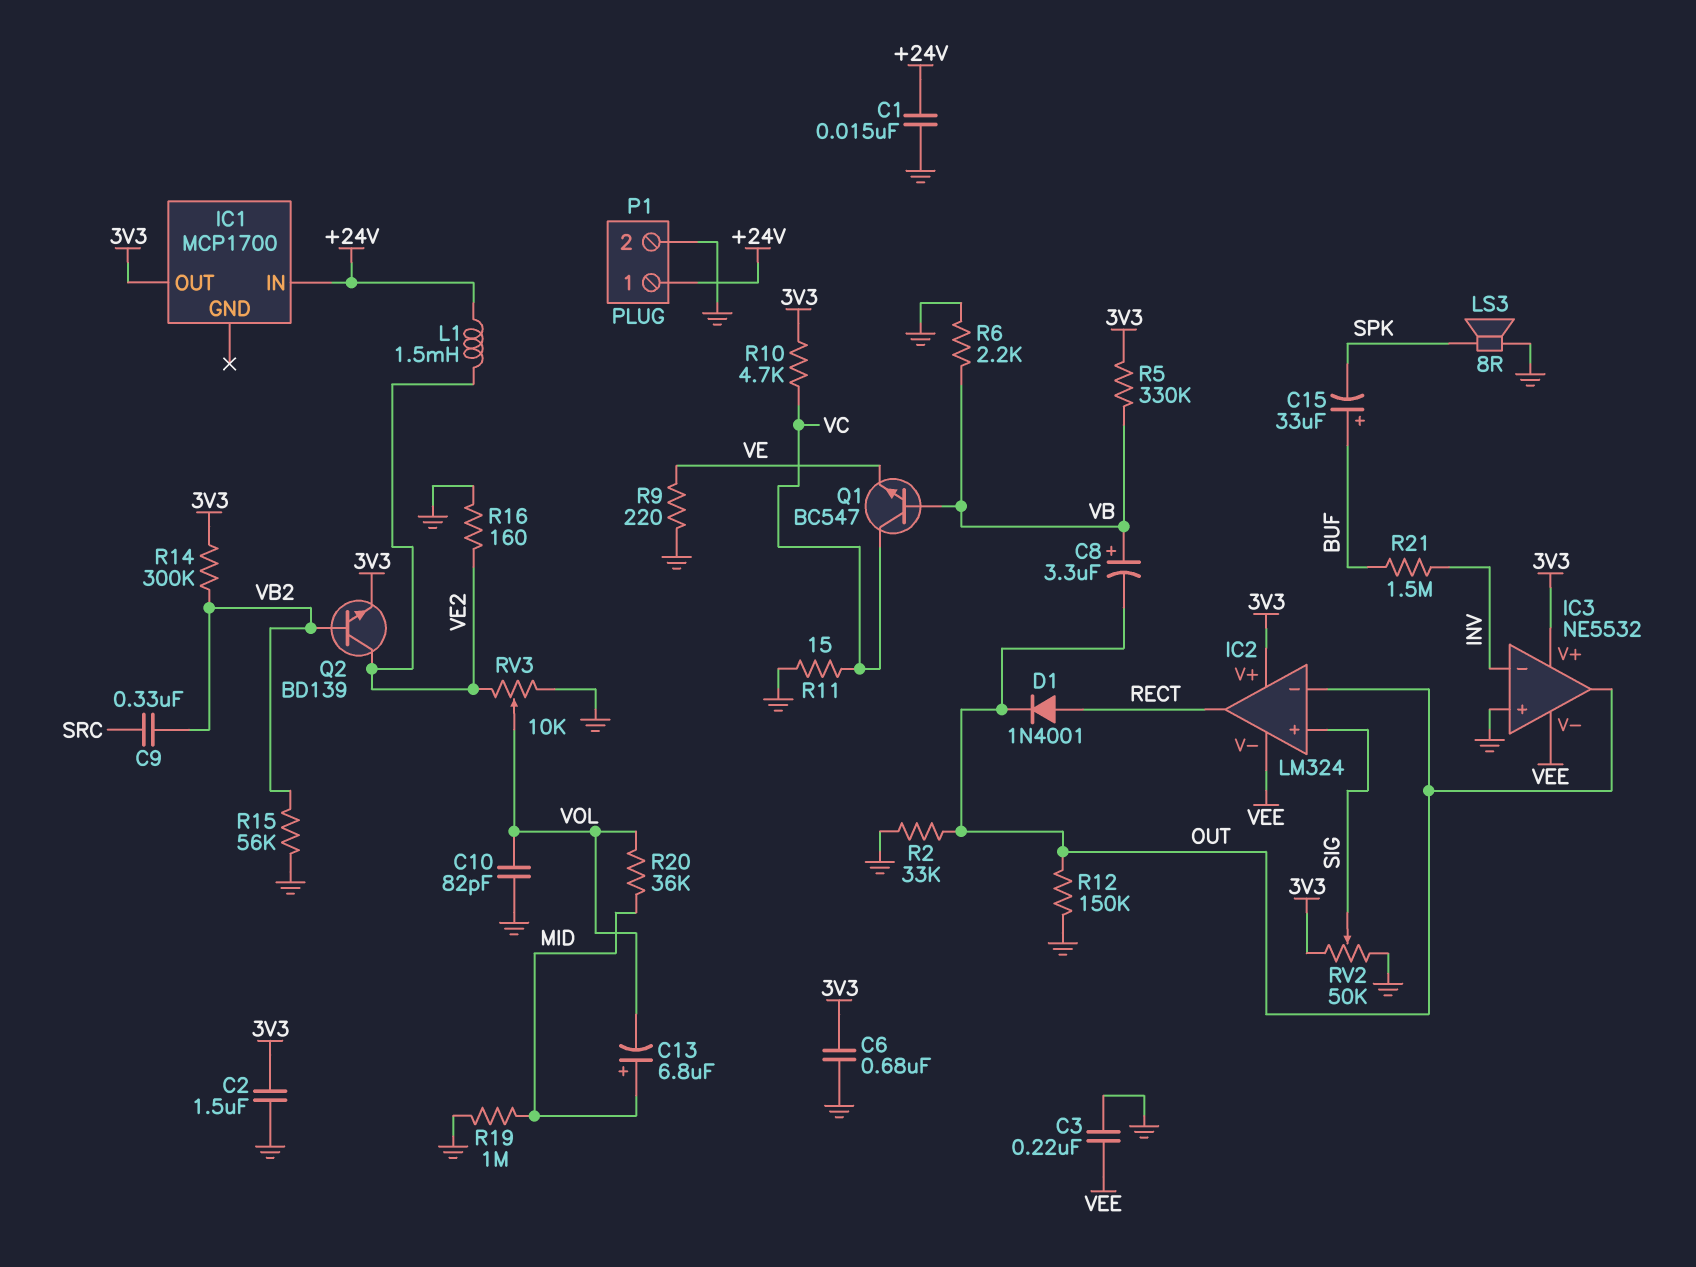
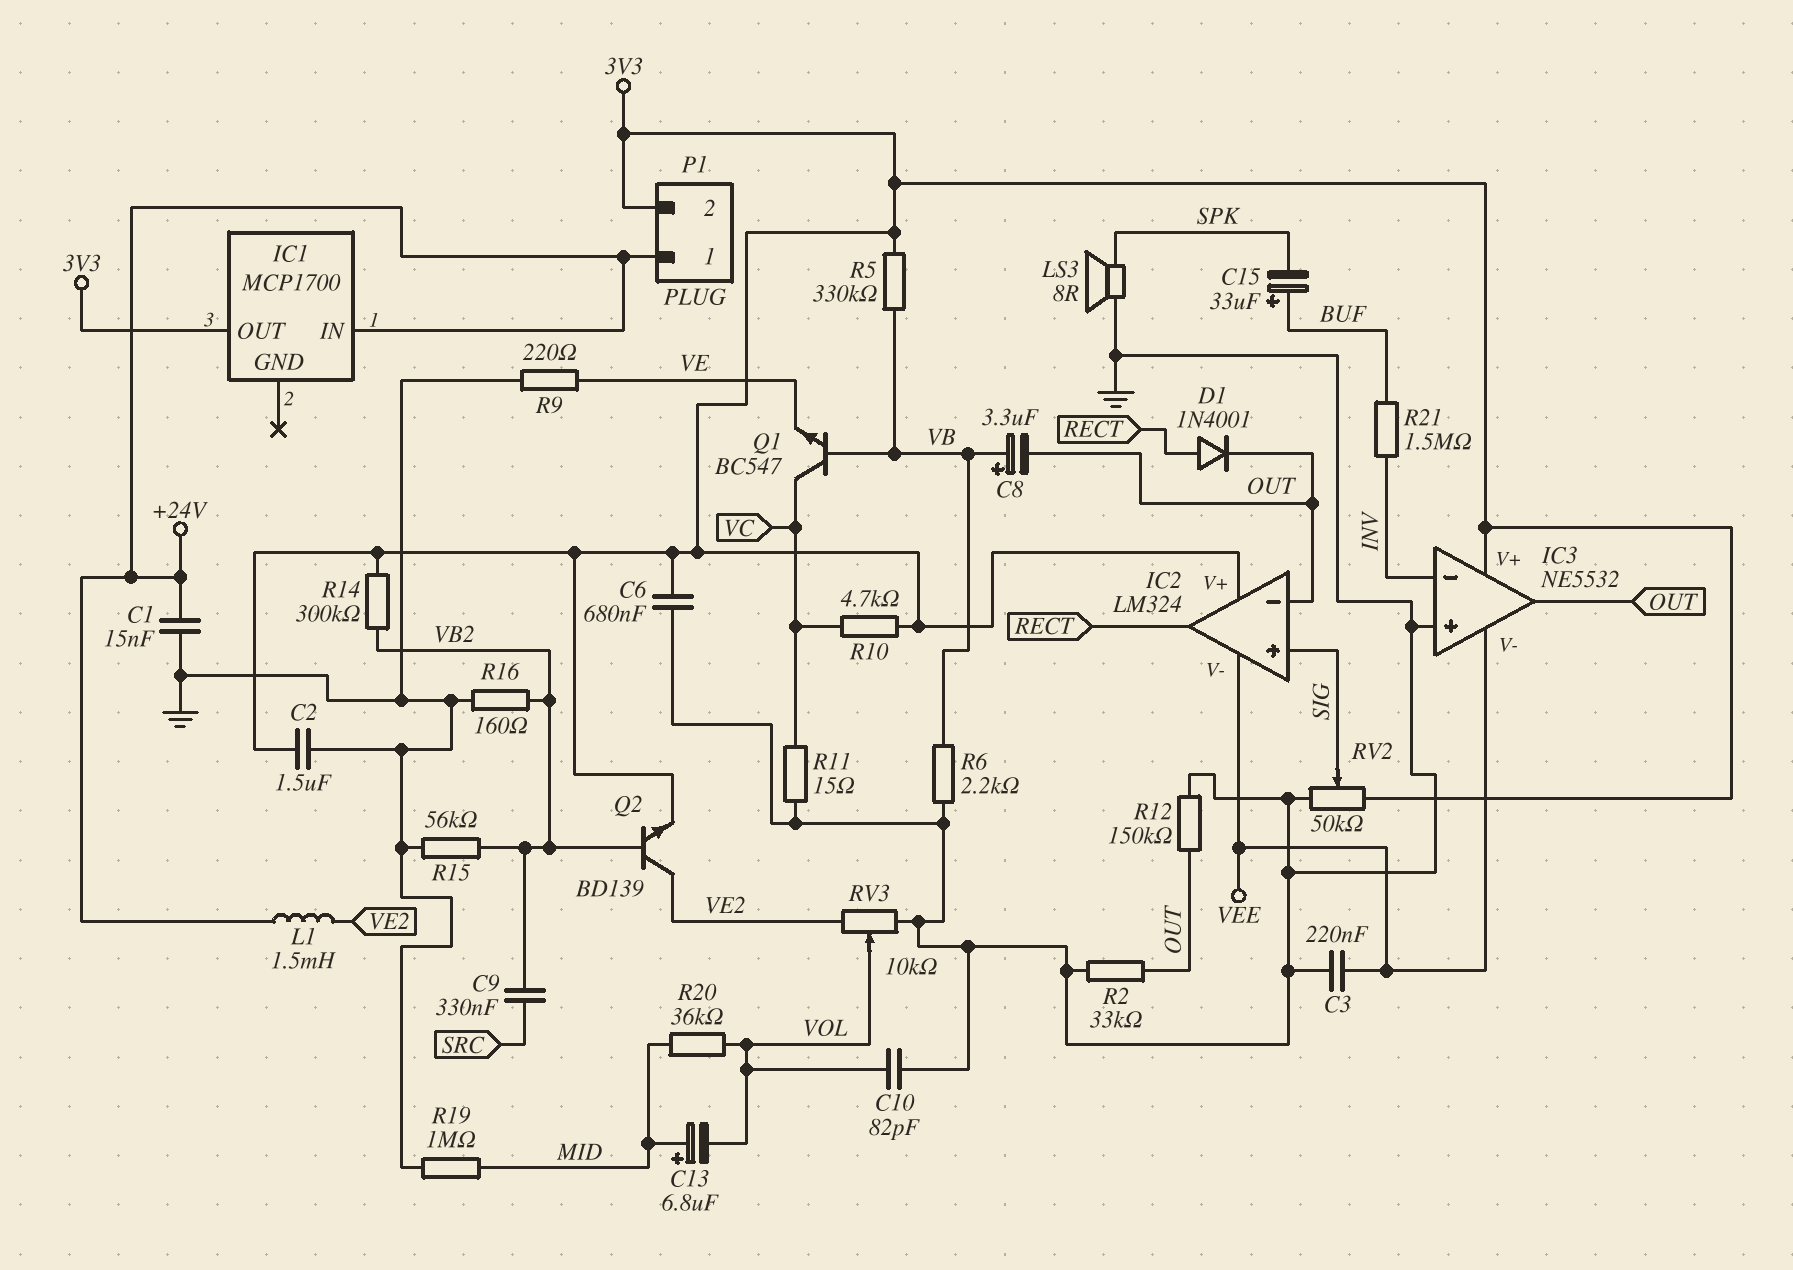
P1 pin 2: GND -> 3V3
R16: 160 (GND, VE2) -> 160 (GND, VB2)

